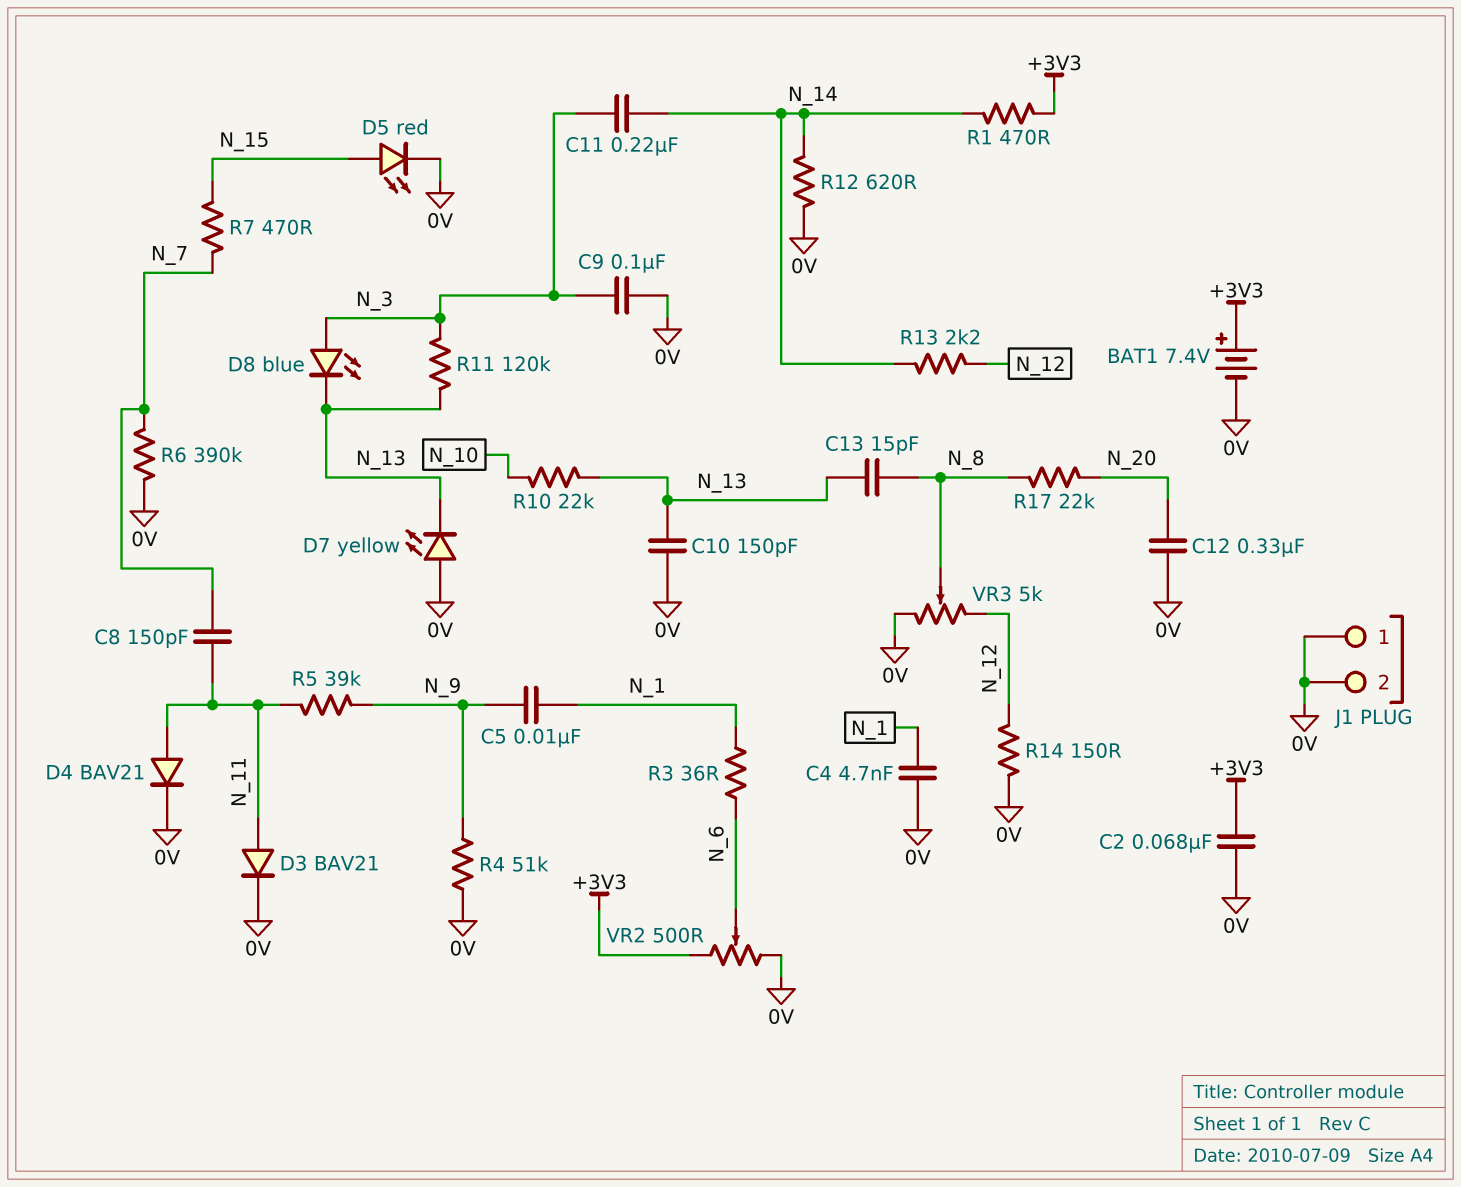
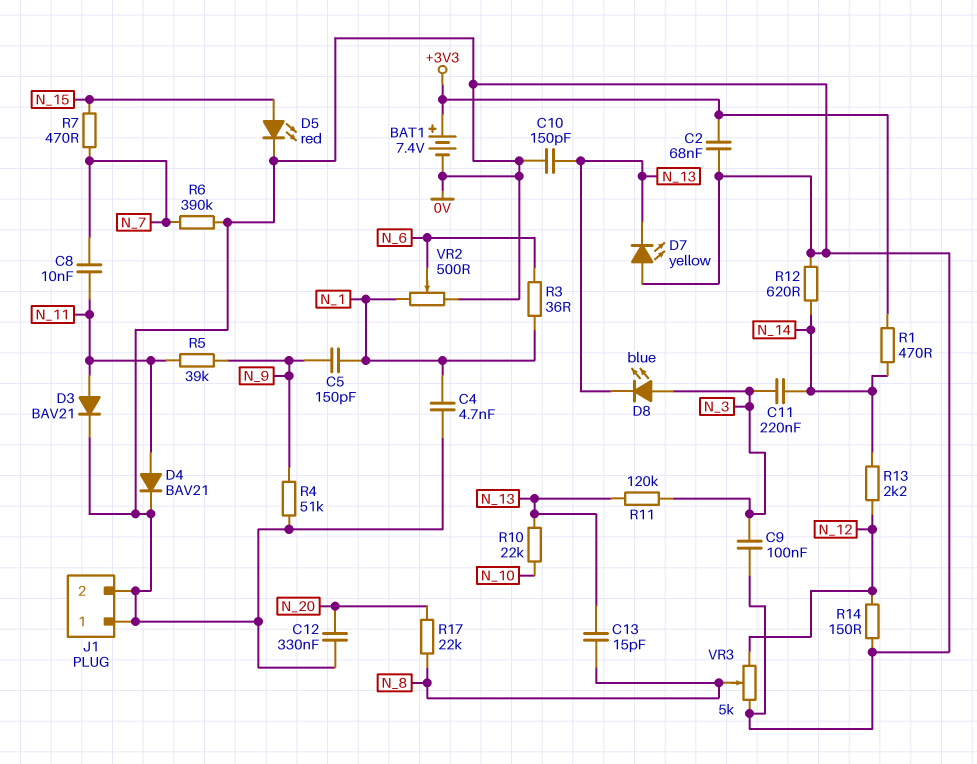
C5: 10nF (N_1, N_9) -> 150pF (N_1, N_9)
C8: 150pF (N_7, N_11) -> 10nF (N_7, N_11)
VR2: 500 (+3V3, 0V, wiper N_6) -> 500 (0V, N_1, wiper N_6)

